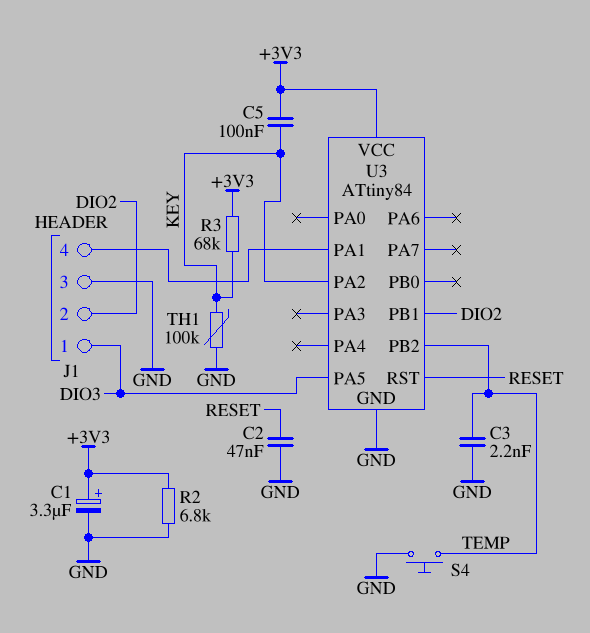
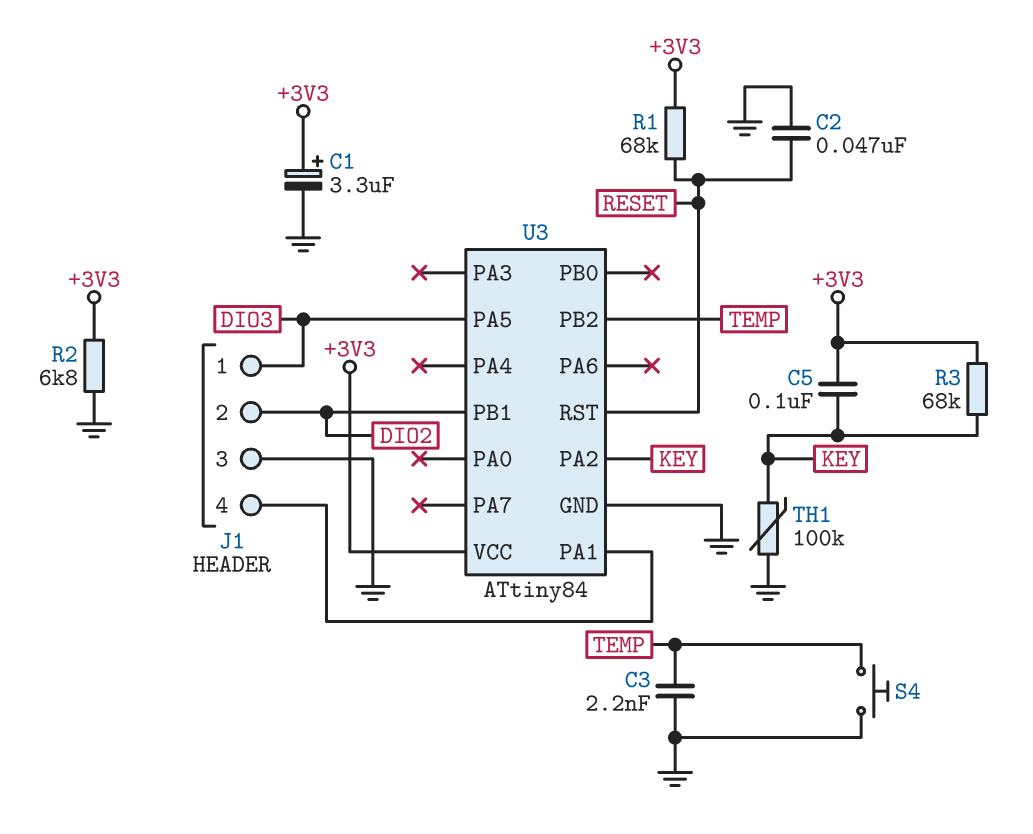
R1: none -> 68k (+3V3, RESET)

